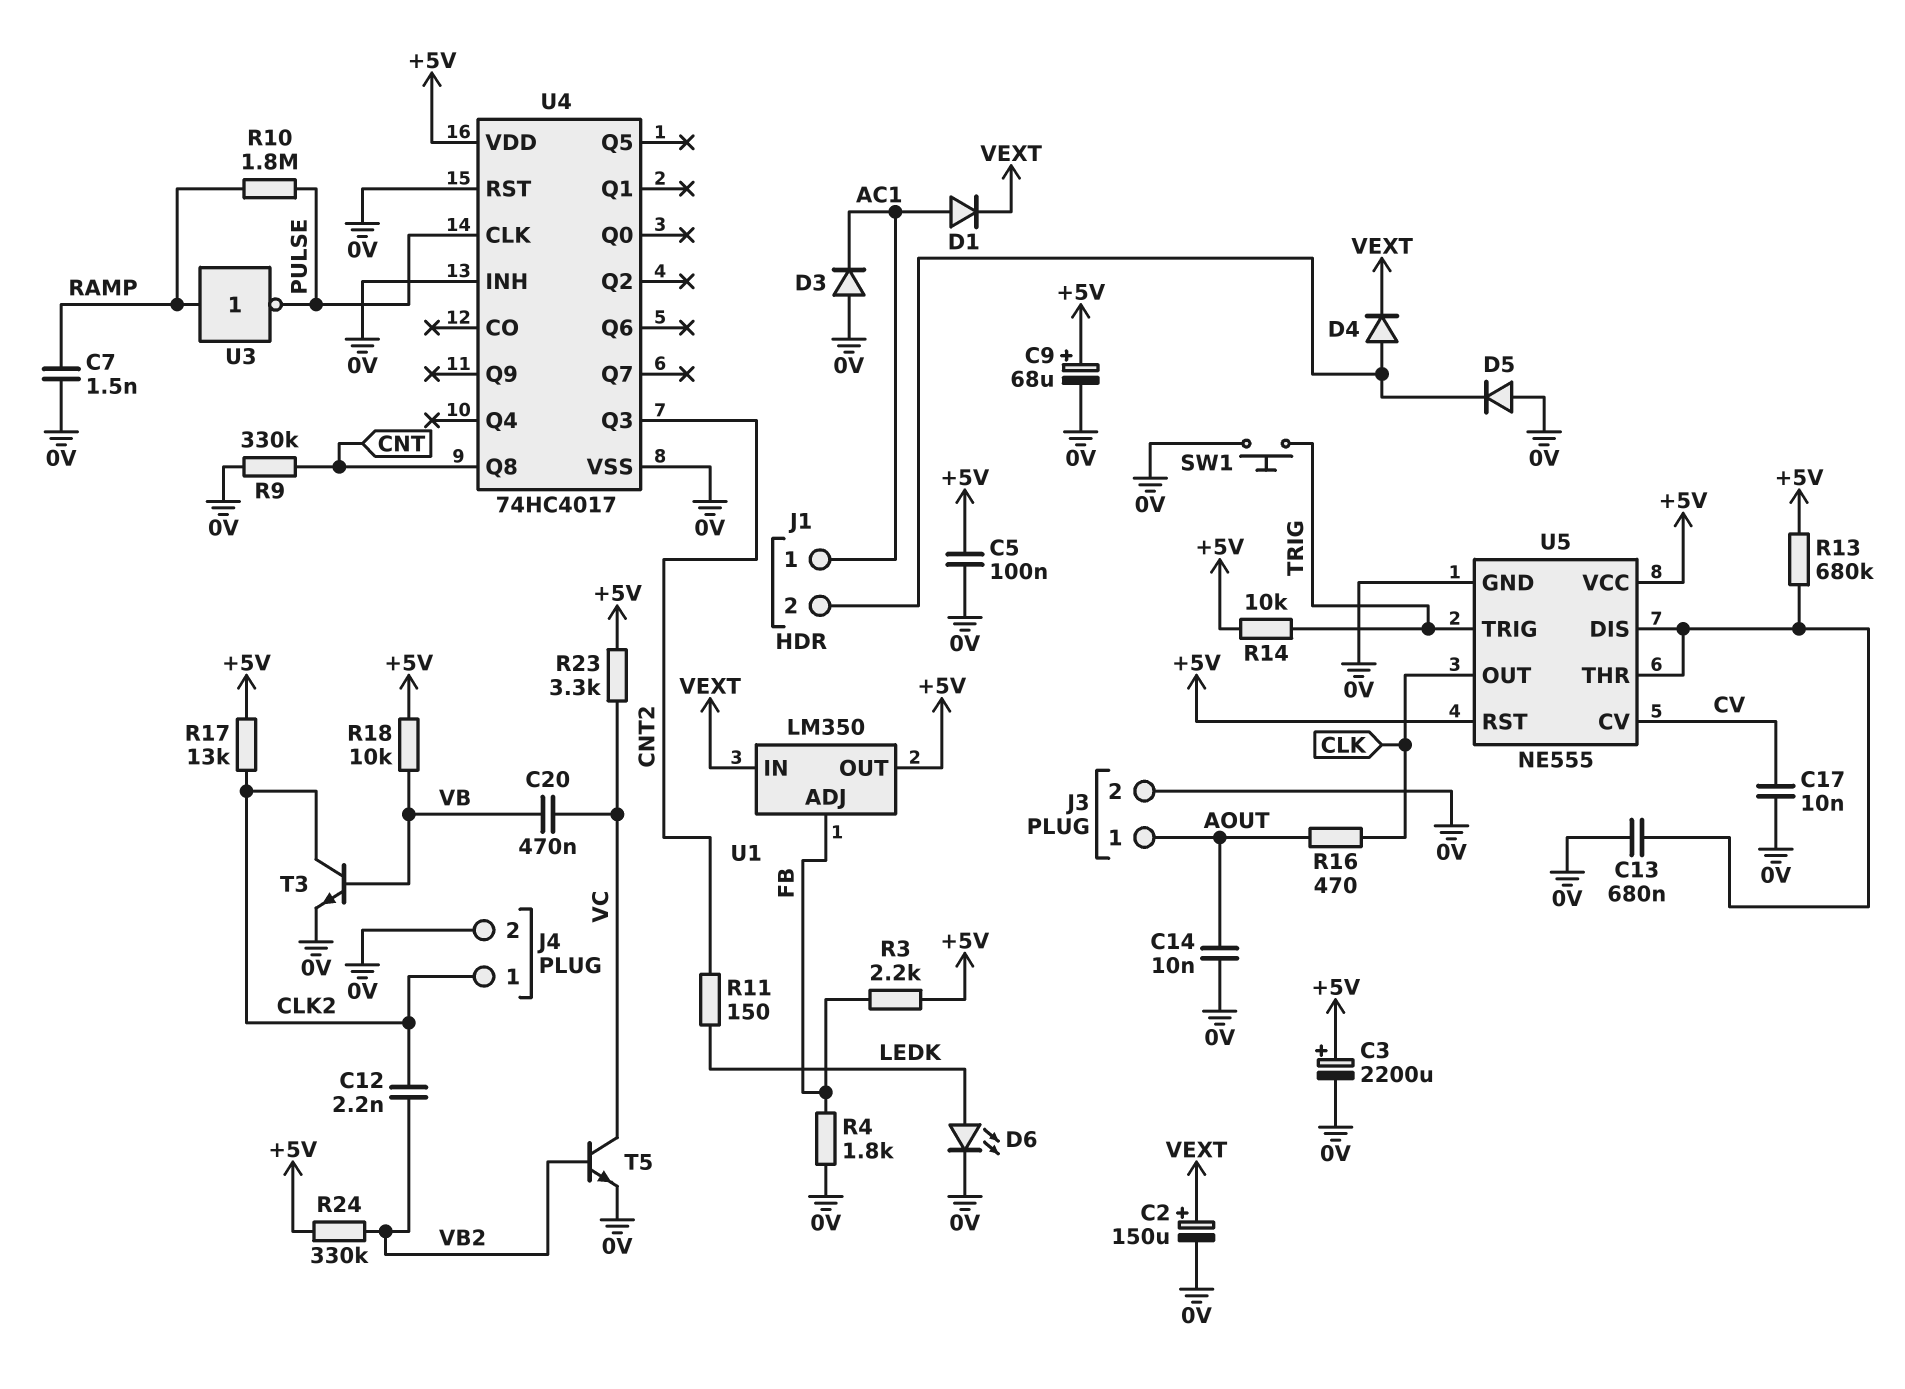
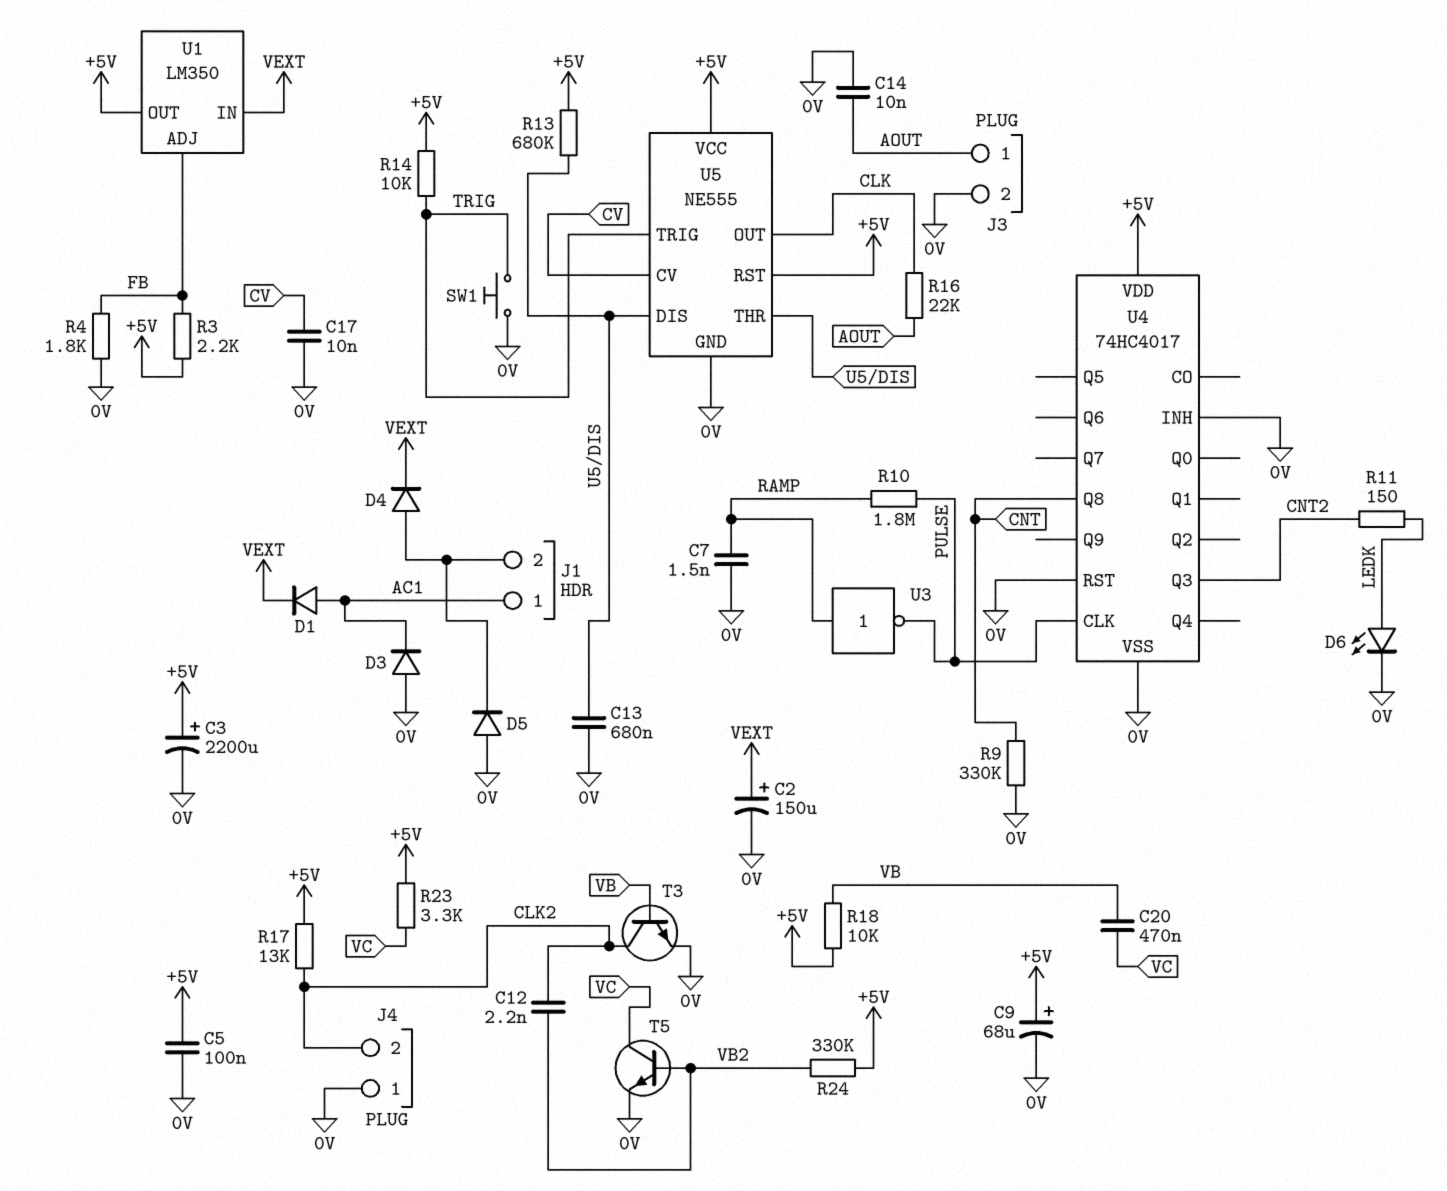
J4 pin 1: CLK2 -> 0V
J4 pin 2: 0V -> CLK2
R16: 470 (AOUT, CLK) -> 22k (AOUT, CLK)

